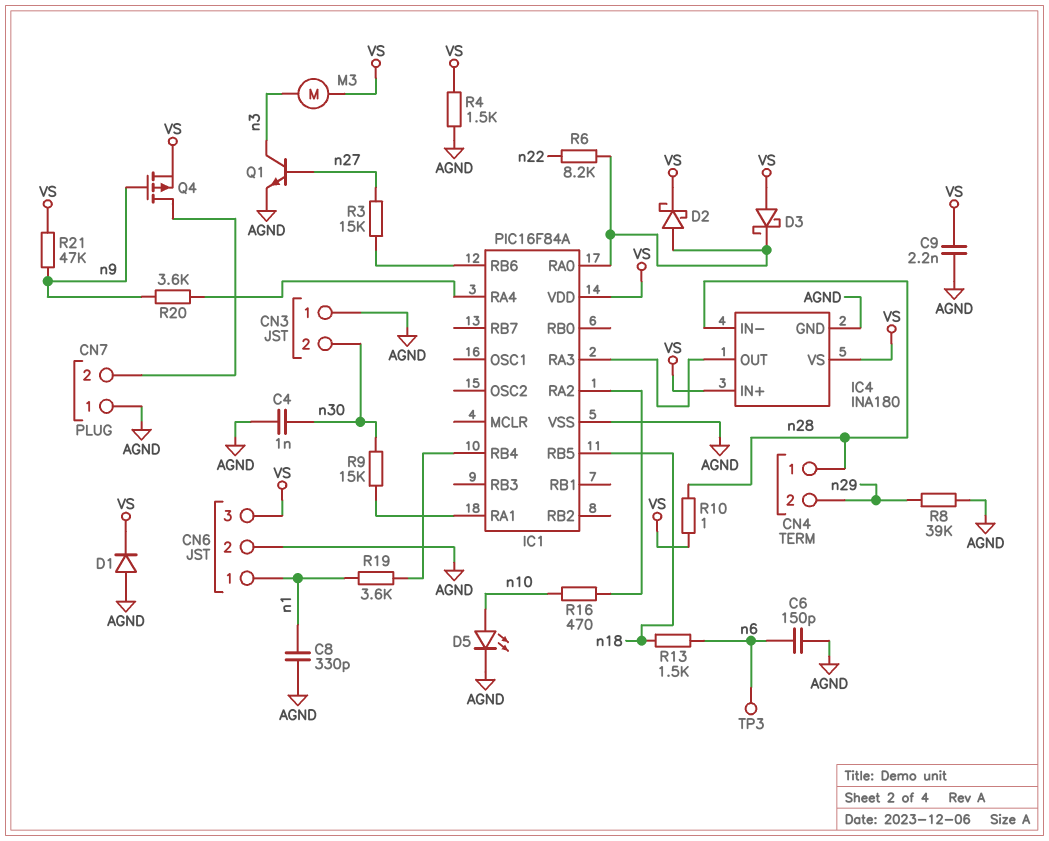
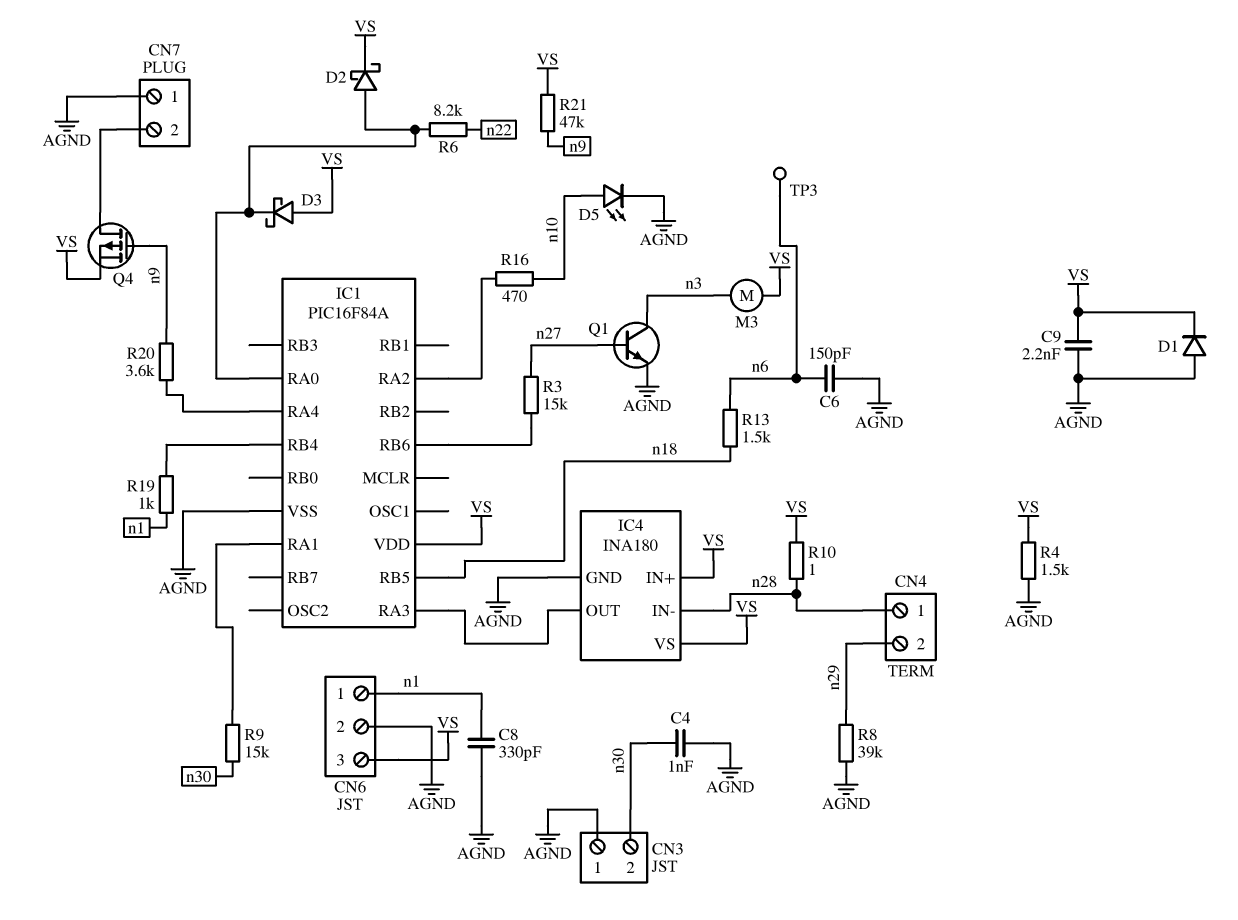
R19: 3.6k (IC1/RB4, n1) -> 1k (IC1/RB4, n1)

